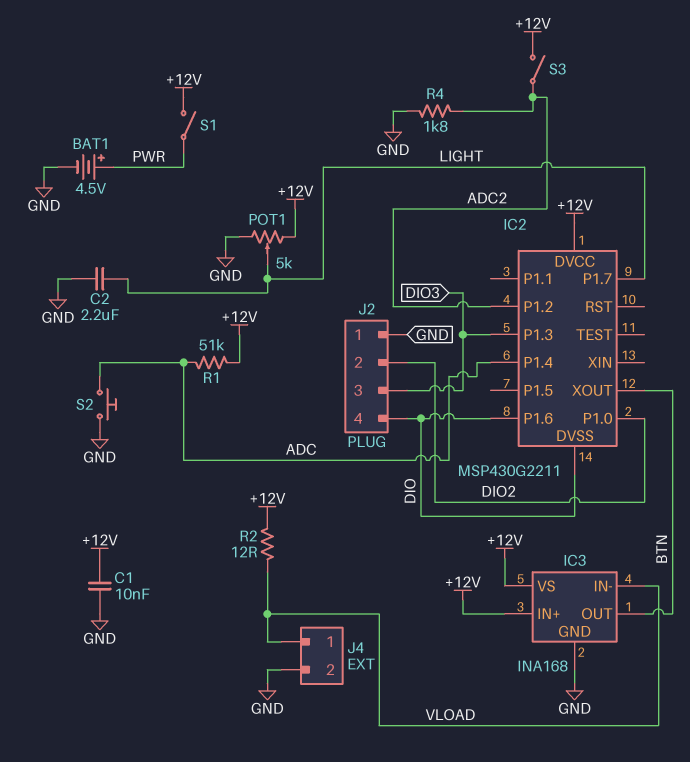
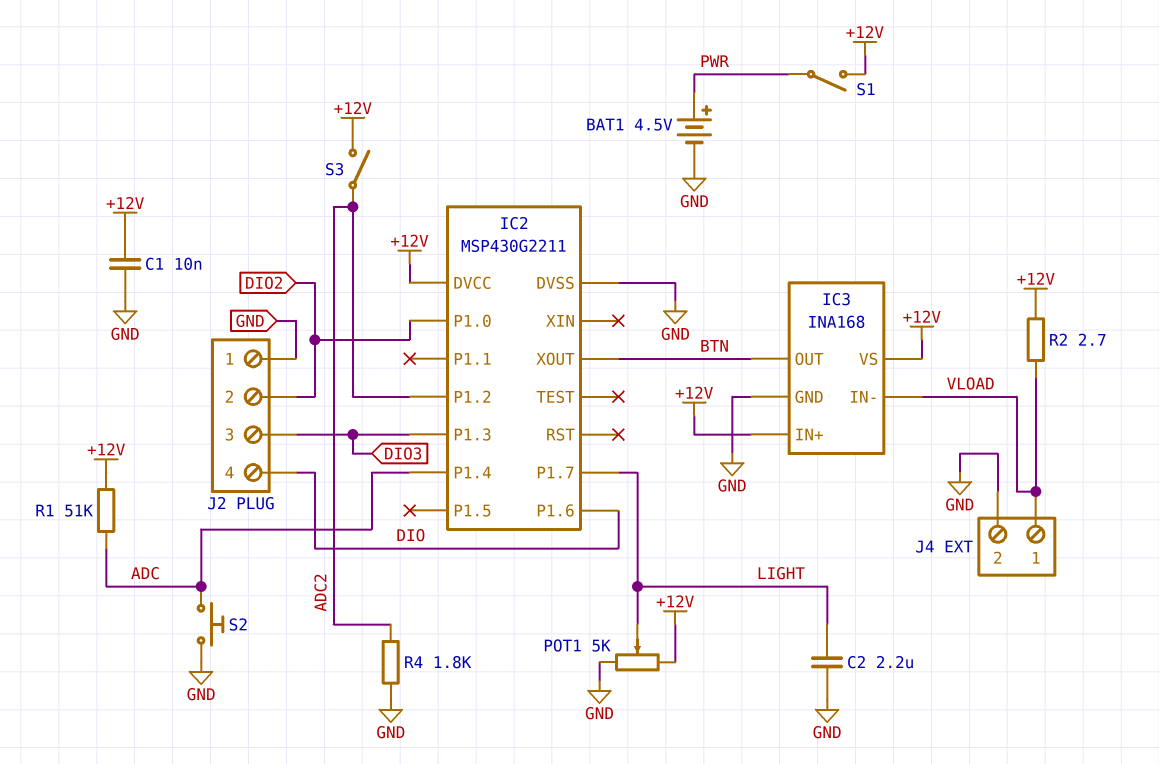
IC2 pin DVSS: DIO -> GND
R2: 12 (+12V, VLOAD) -> 2.7 (+12V, VLOAD)

